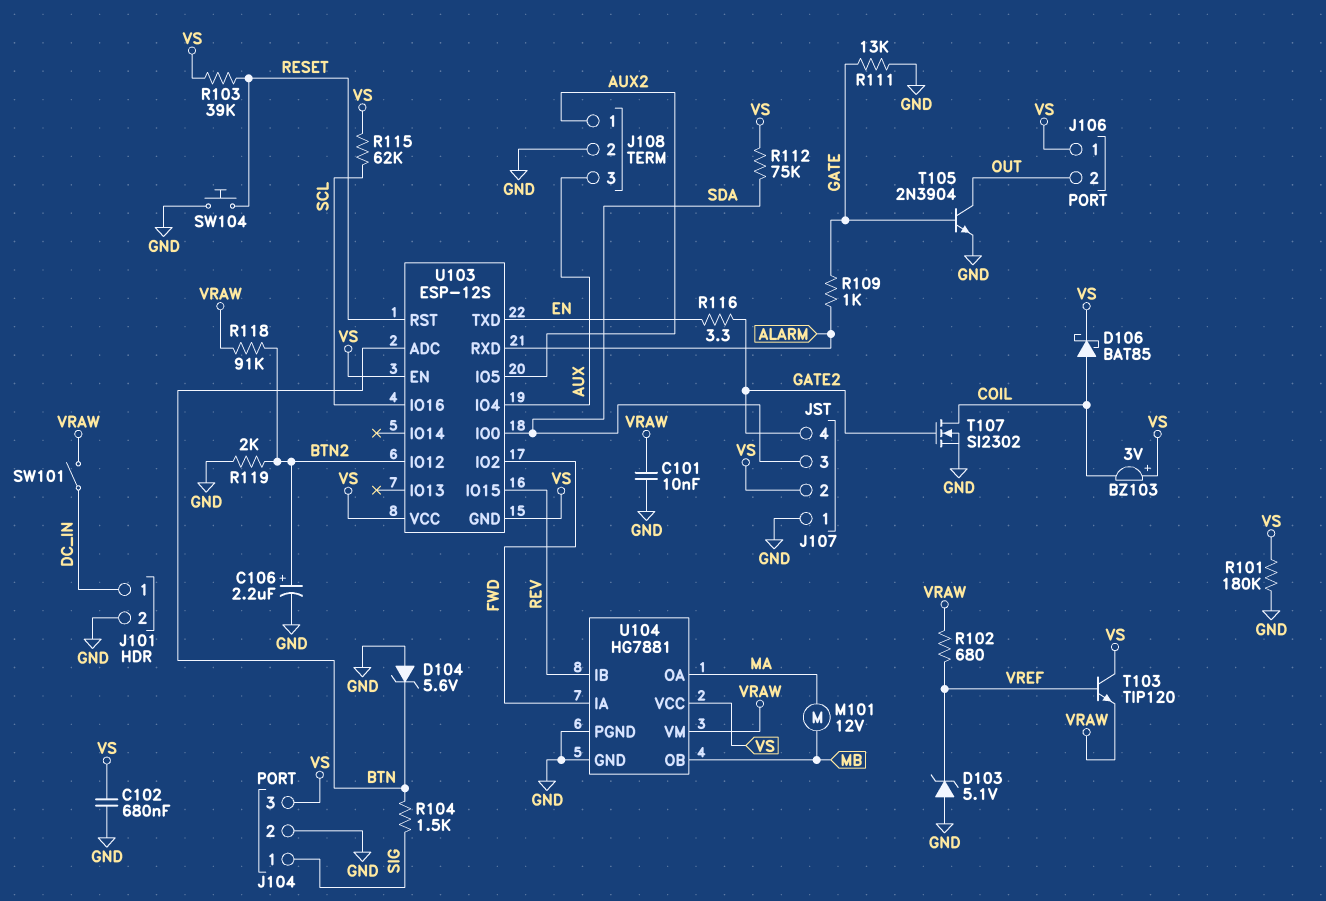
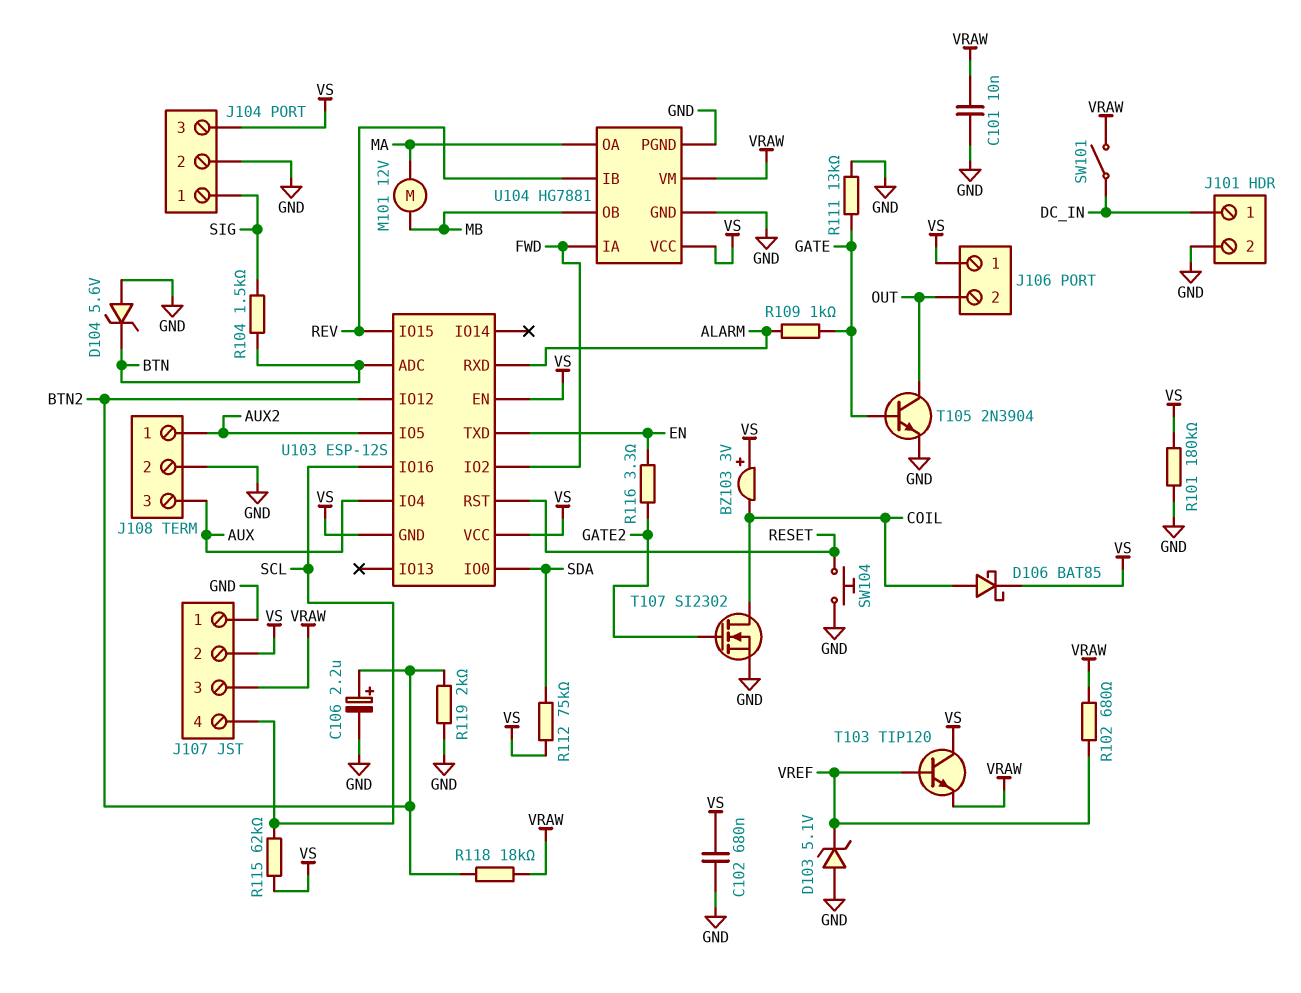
J107 pin 3: SDA -> VRAW
J107 pin 4: GATE2 -> SCL
R103: 39k (RESET, VS) -> none
R118: 91k (BTN2, VRAW) -> 18k (BTN2, VRAW)

